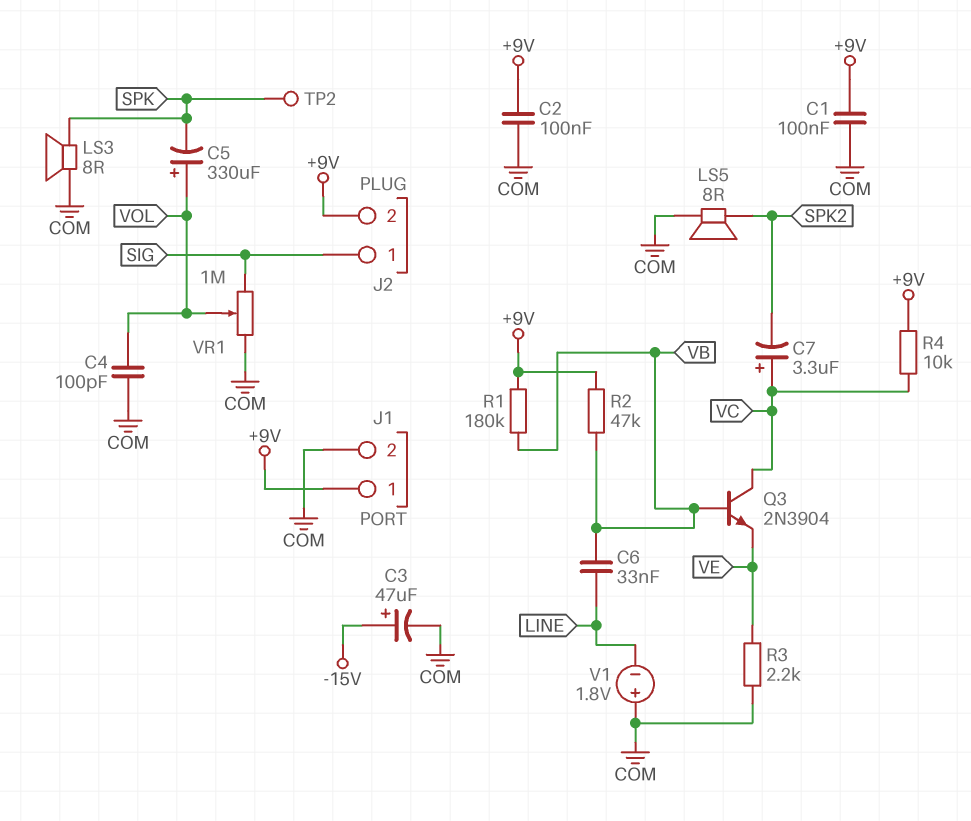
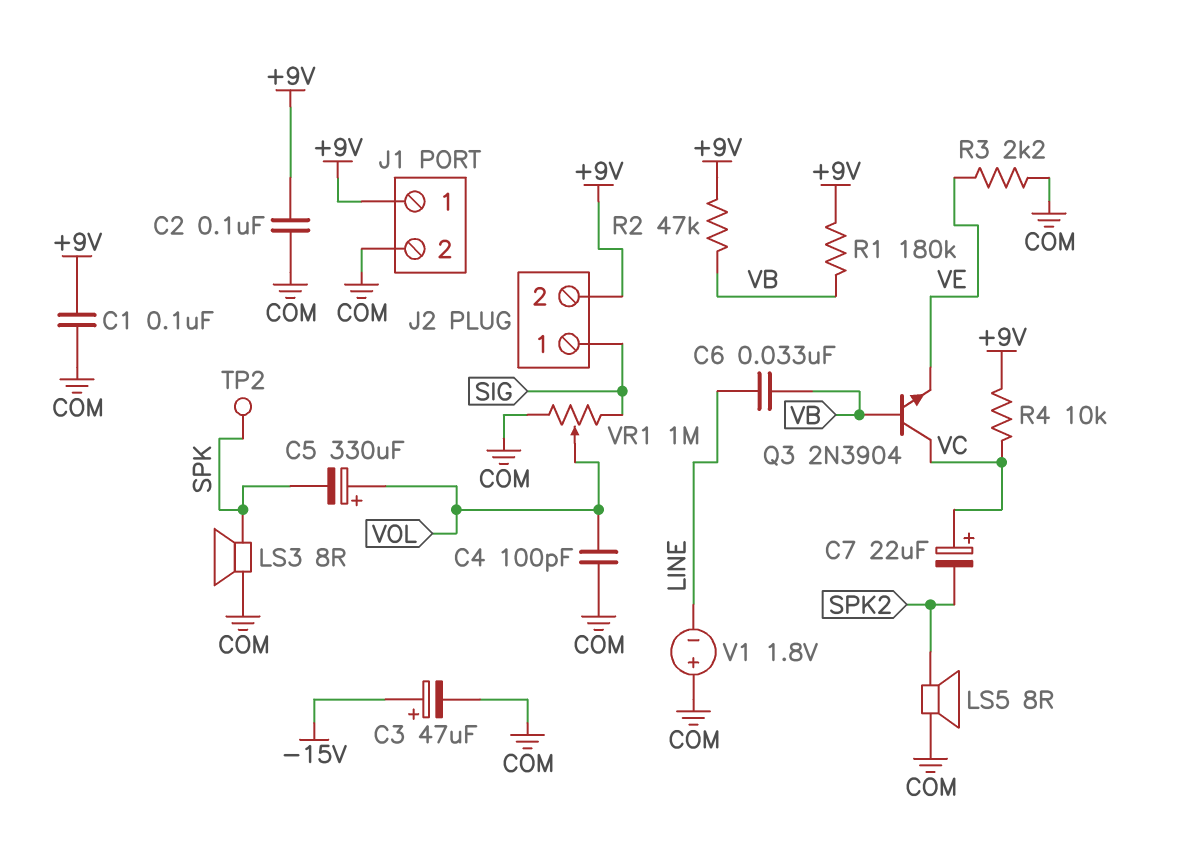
C7: 3.3uF (plus VC, minus SPK2) -> 22uF (plus VC, minus SPK2)

